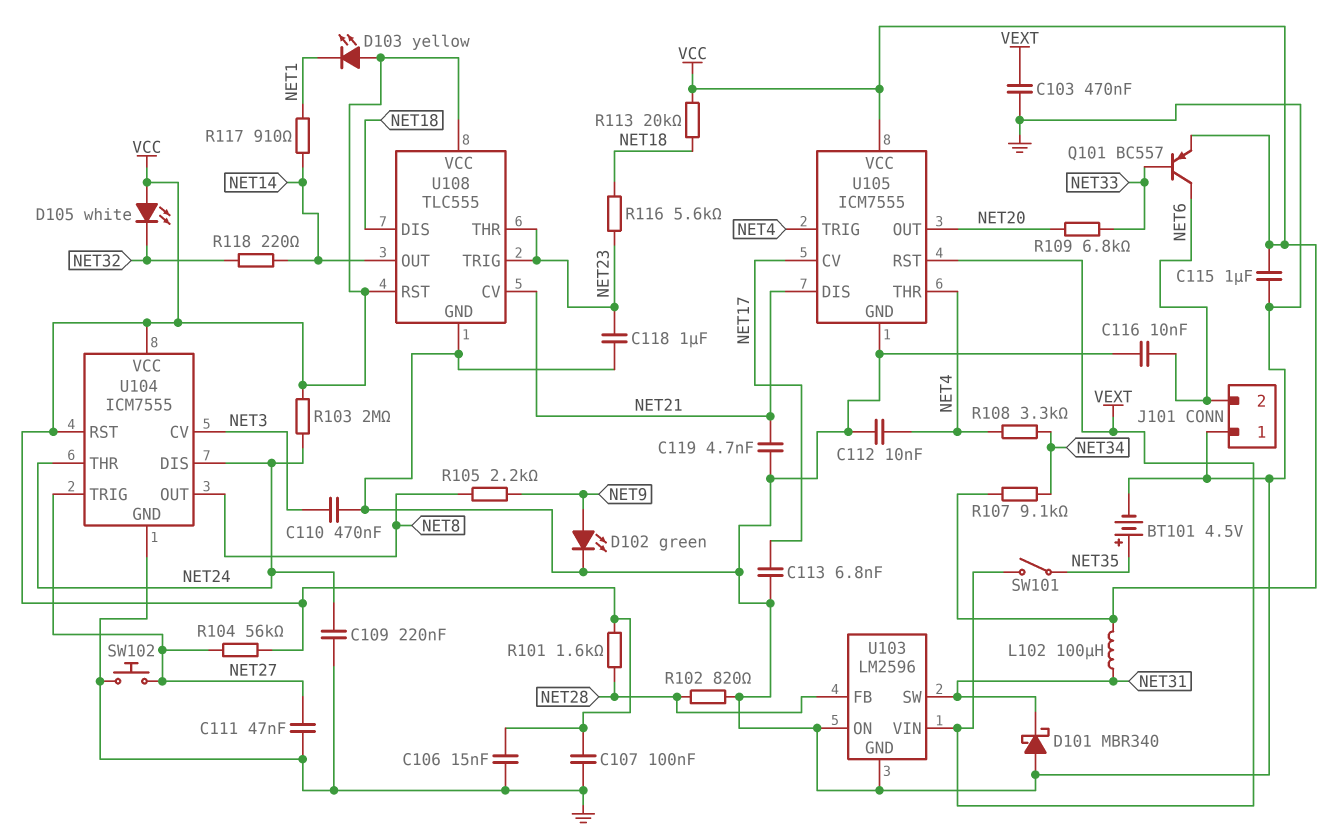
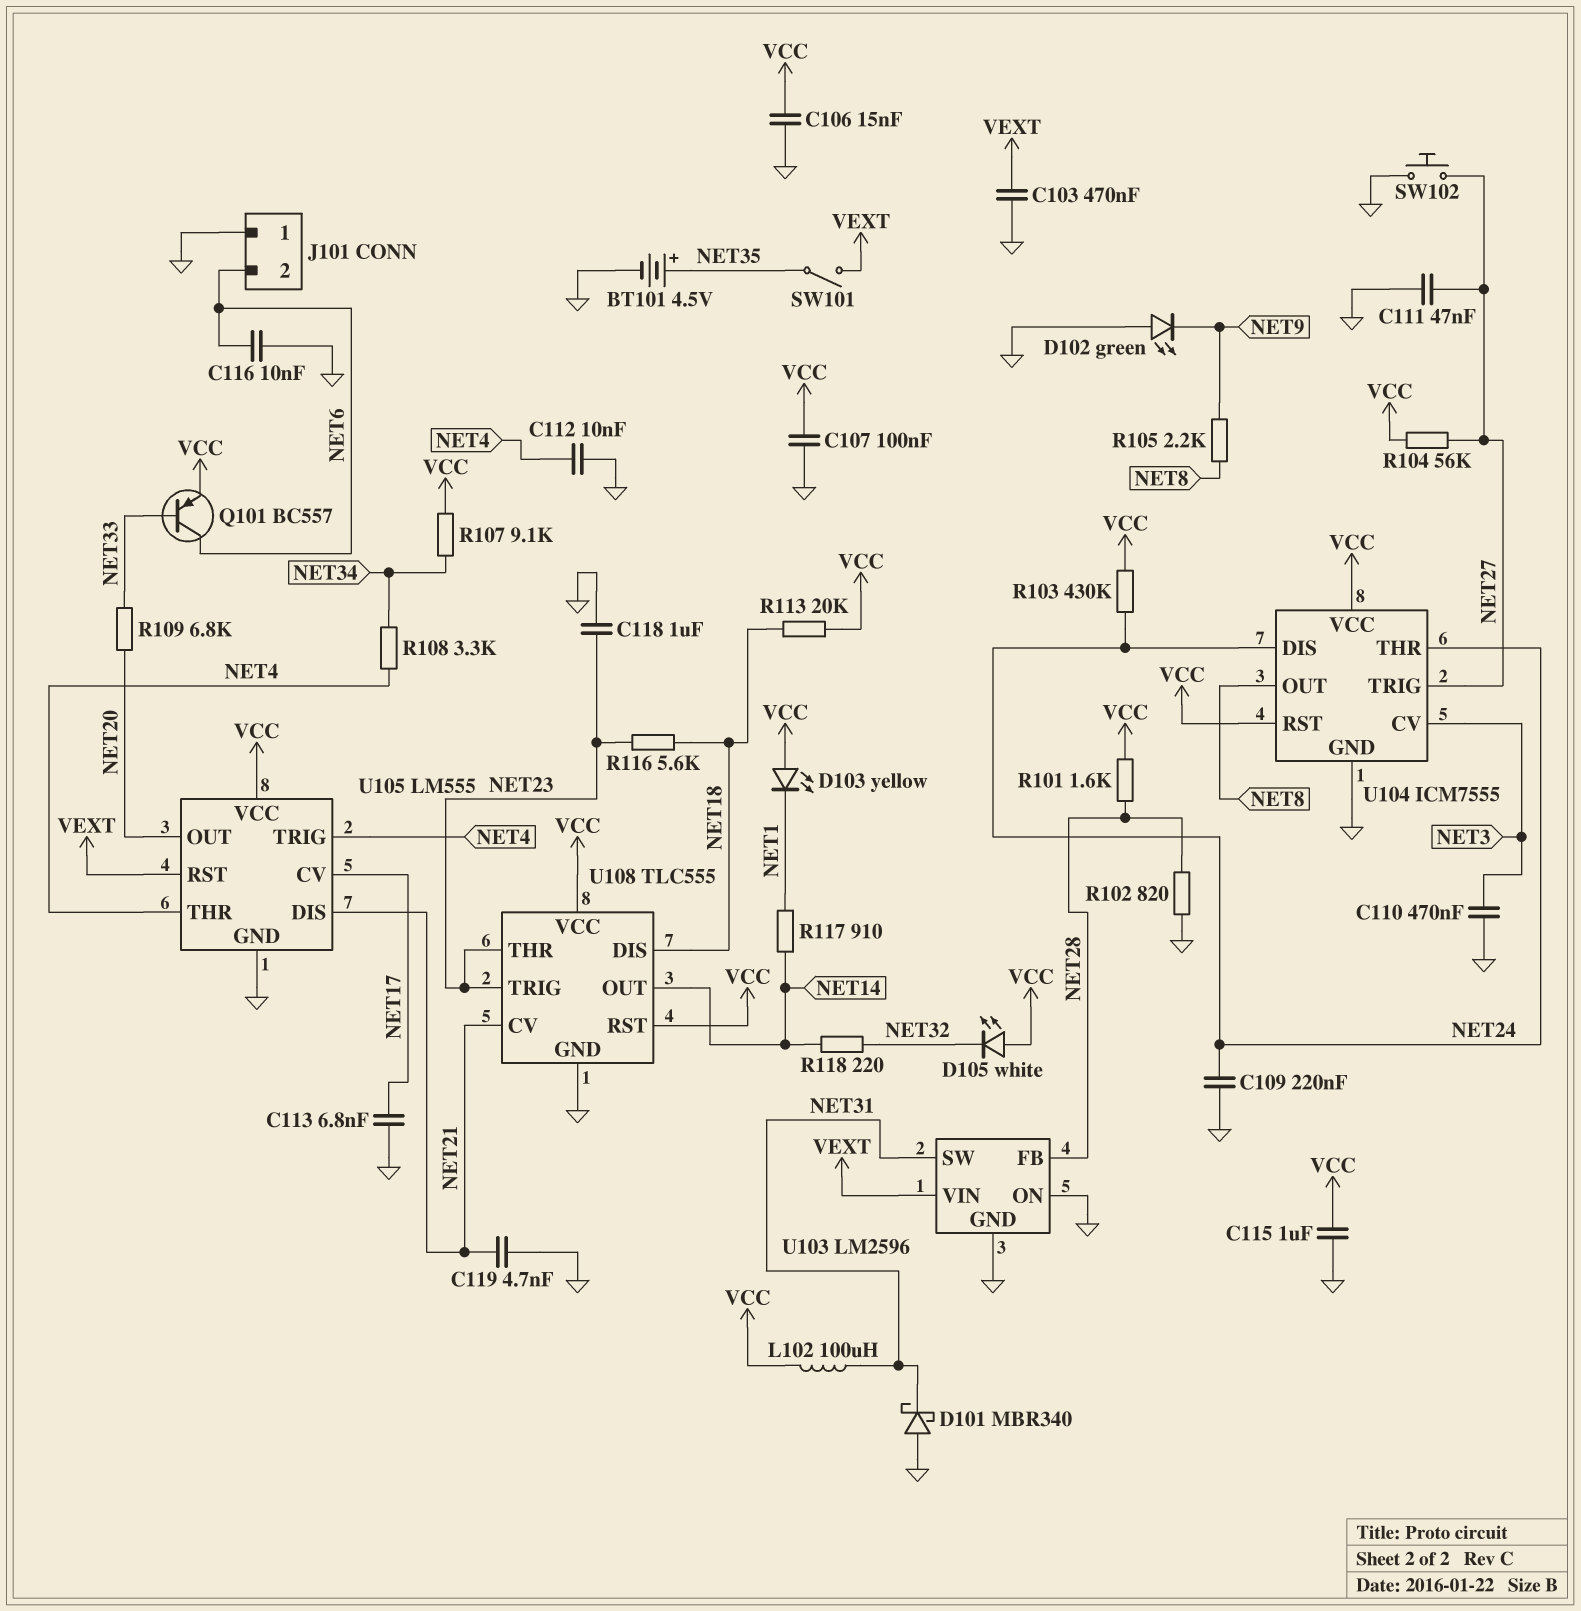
D102: LED green (A NET9, K GND) -> LED green (A GND, K NET9)
R103: 2M (NET24, VCC) -> 430k (NET24, VCC)
U105: ICM7555 -> LM555

